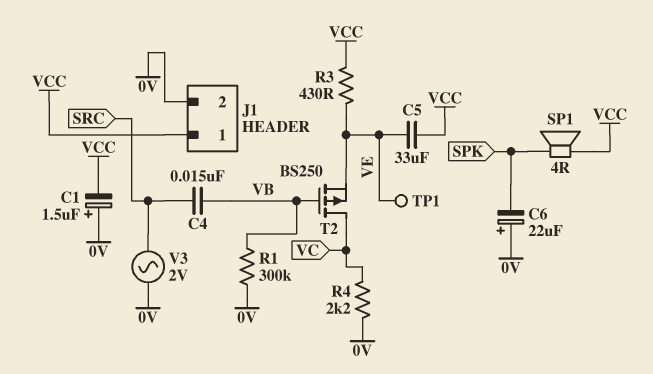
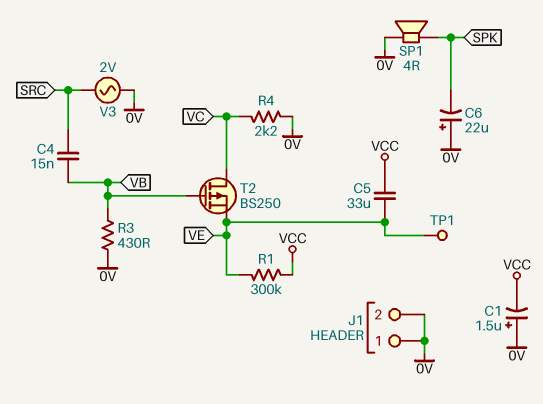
J1 pin 1: VCC -> 0V
R1: 300k (0V, VB) -> 300k (VCC, VE)
R3: 430 (VCC, VE) -> 430 (0V, VB)
SP1: speaker 4R (SPK, VCC) -> speaker 4R (0V, SPK)

